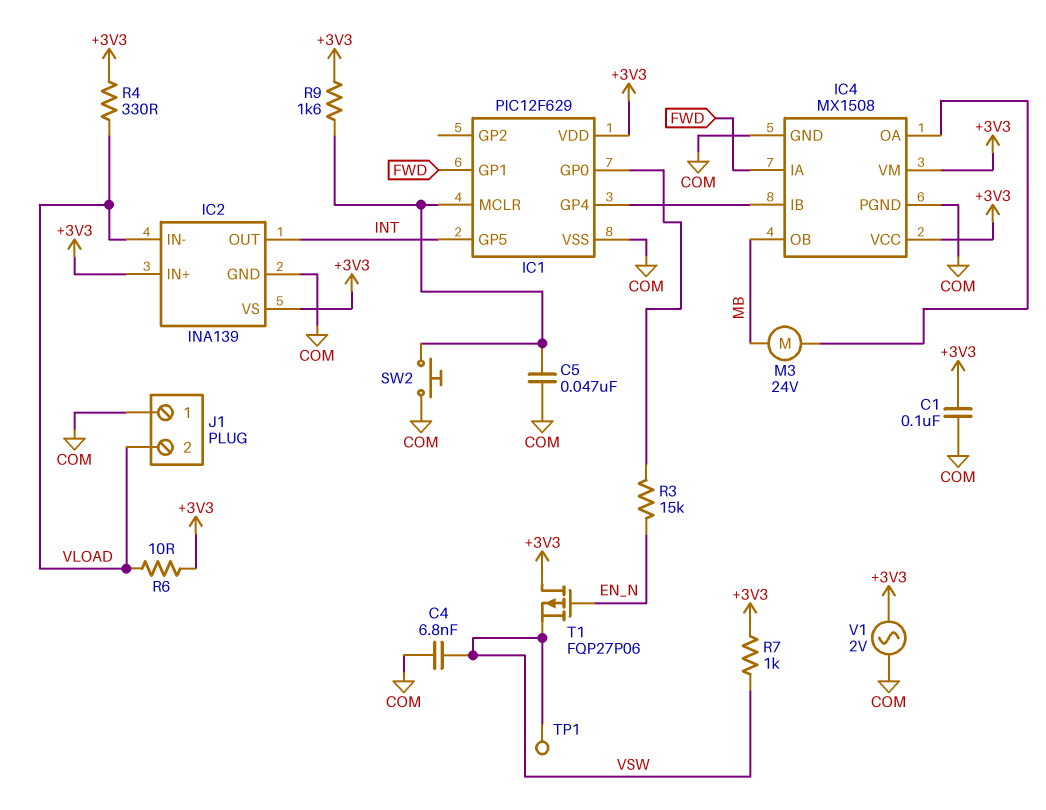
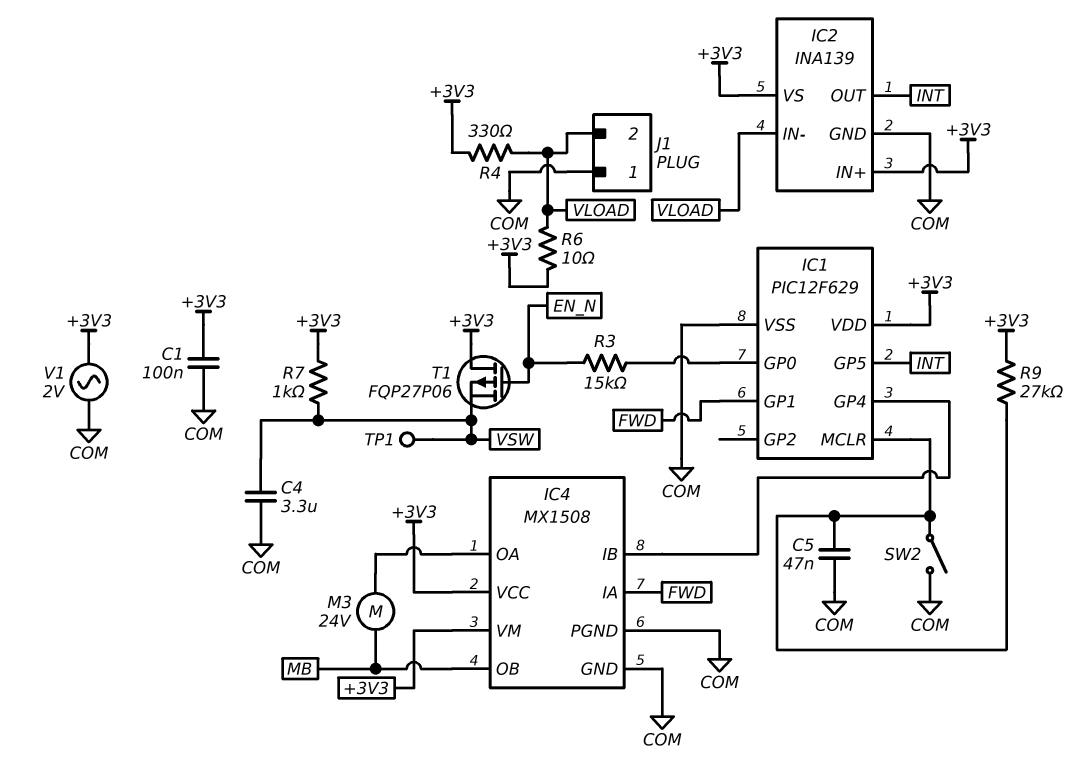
C4: 6.8nF (COM, VSW) -> 3.3uF (COM, VSW)
R9: 1.6k (+3V3, IC1/MCLR) -> 27k (+3V3, IC1/MCLR)
SW2: button (COM, IC1/MCLR) -> switch (COM, IC1/MCLR)

